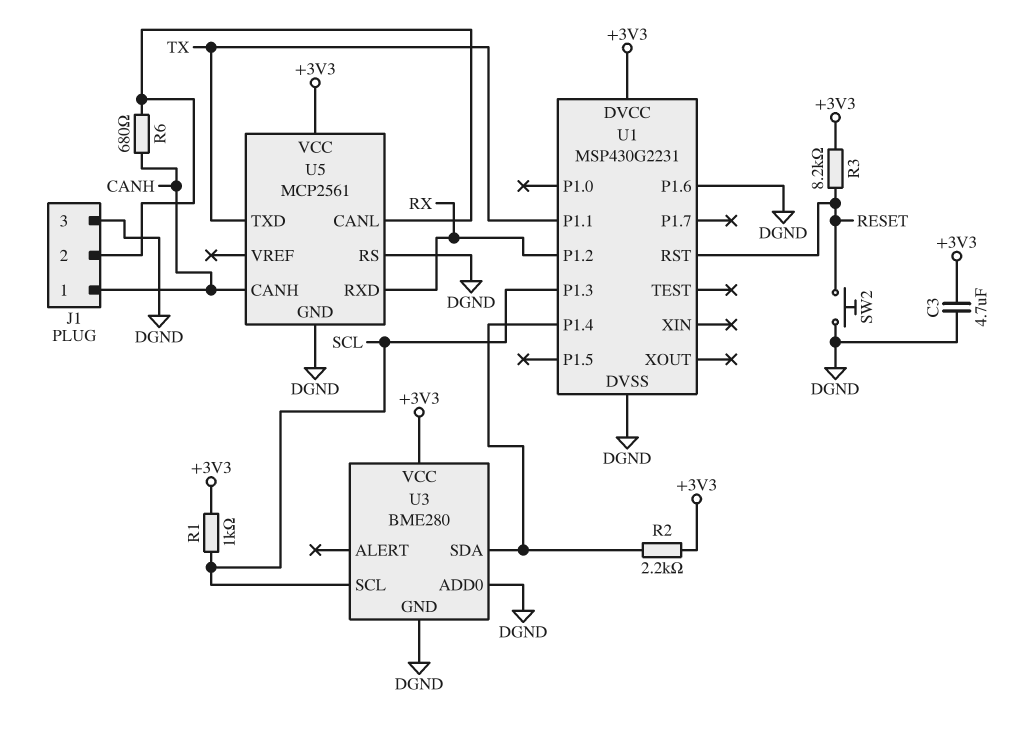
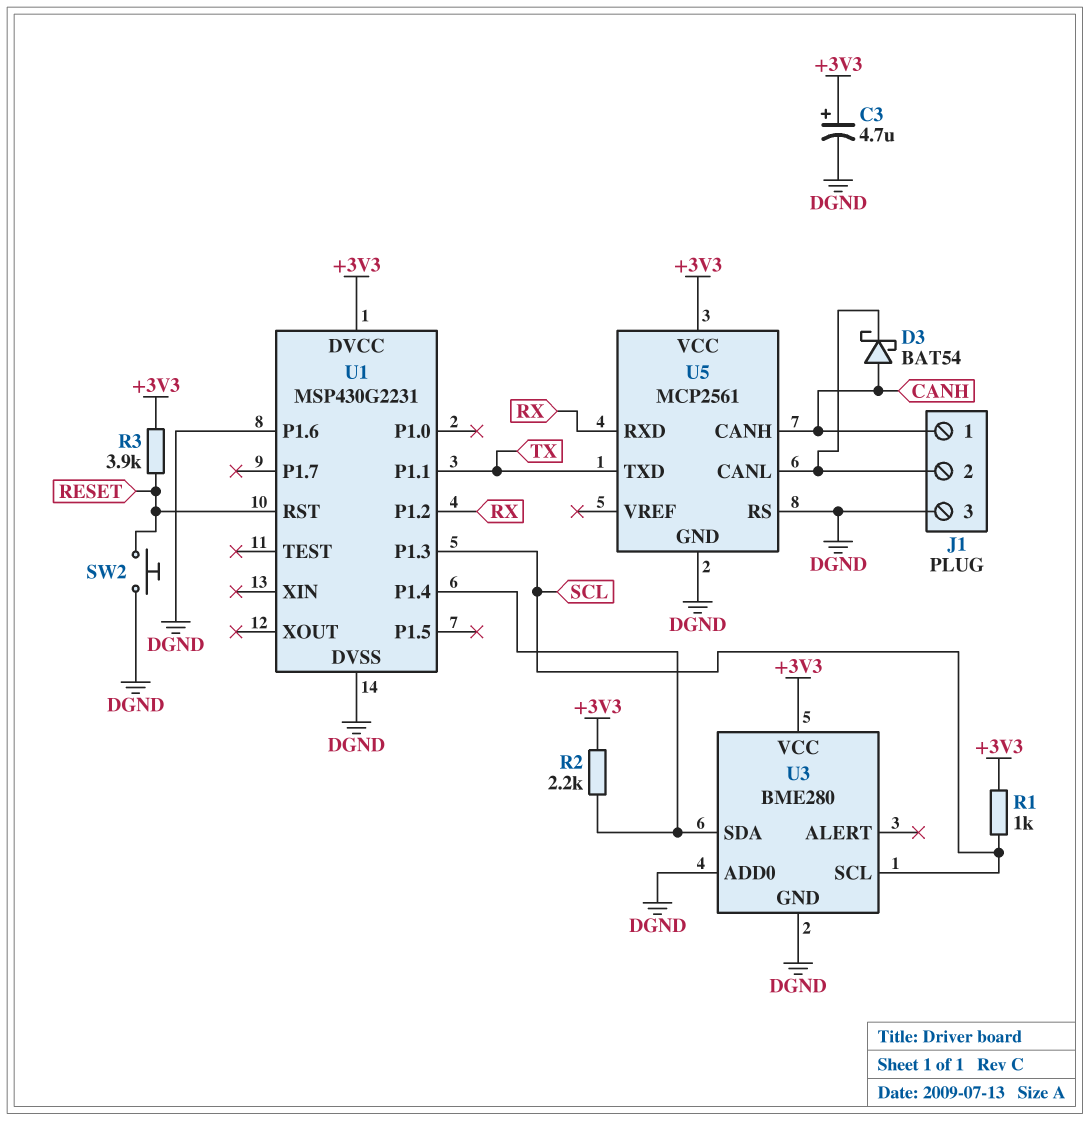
C3: 4.7uF (+3V3, DGND) -> 4.7uF (plus +3V3, minus DGND)
D3: none -> schottky BAT54 (A CANH, K J1/2)
R3: 8.2k (+3V3, RESET) -> 3.9k (+3V3, RESET)
R6: 680 (CANH, J1/2) -> none

